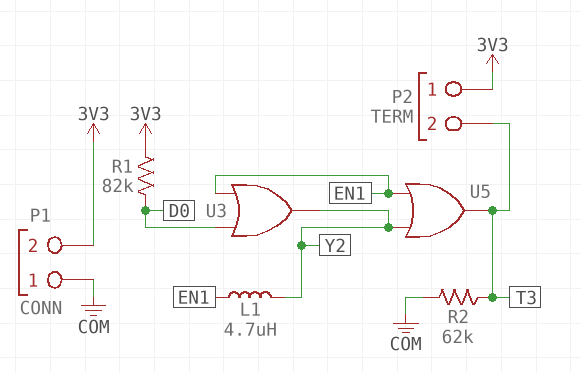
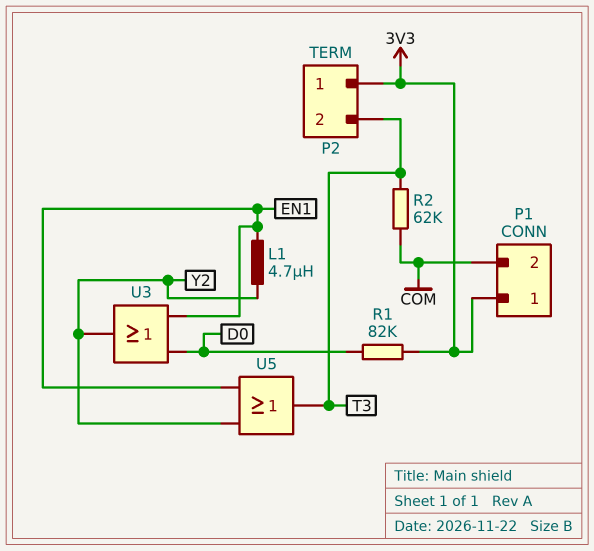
P1 pin 1: COM -> 3V3
P1 pin 2: 3V3 -> COM

